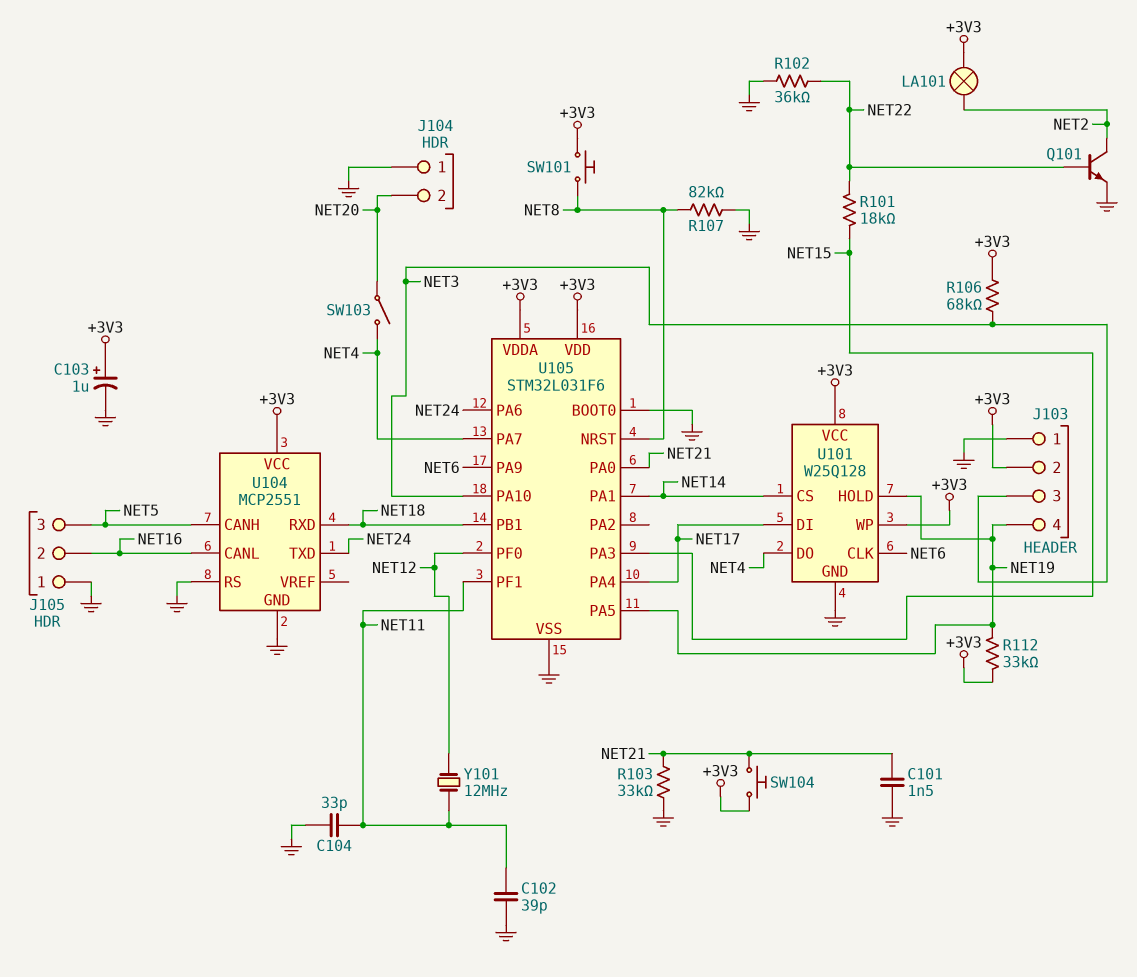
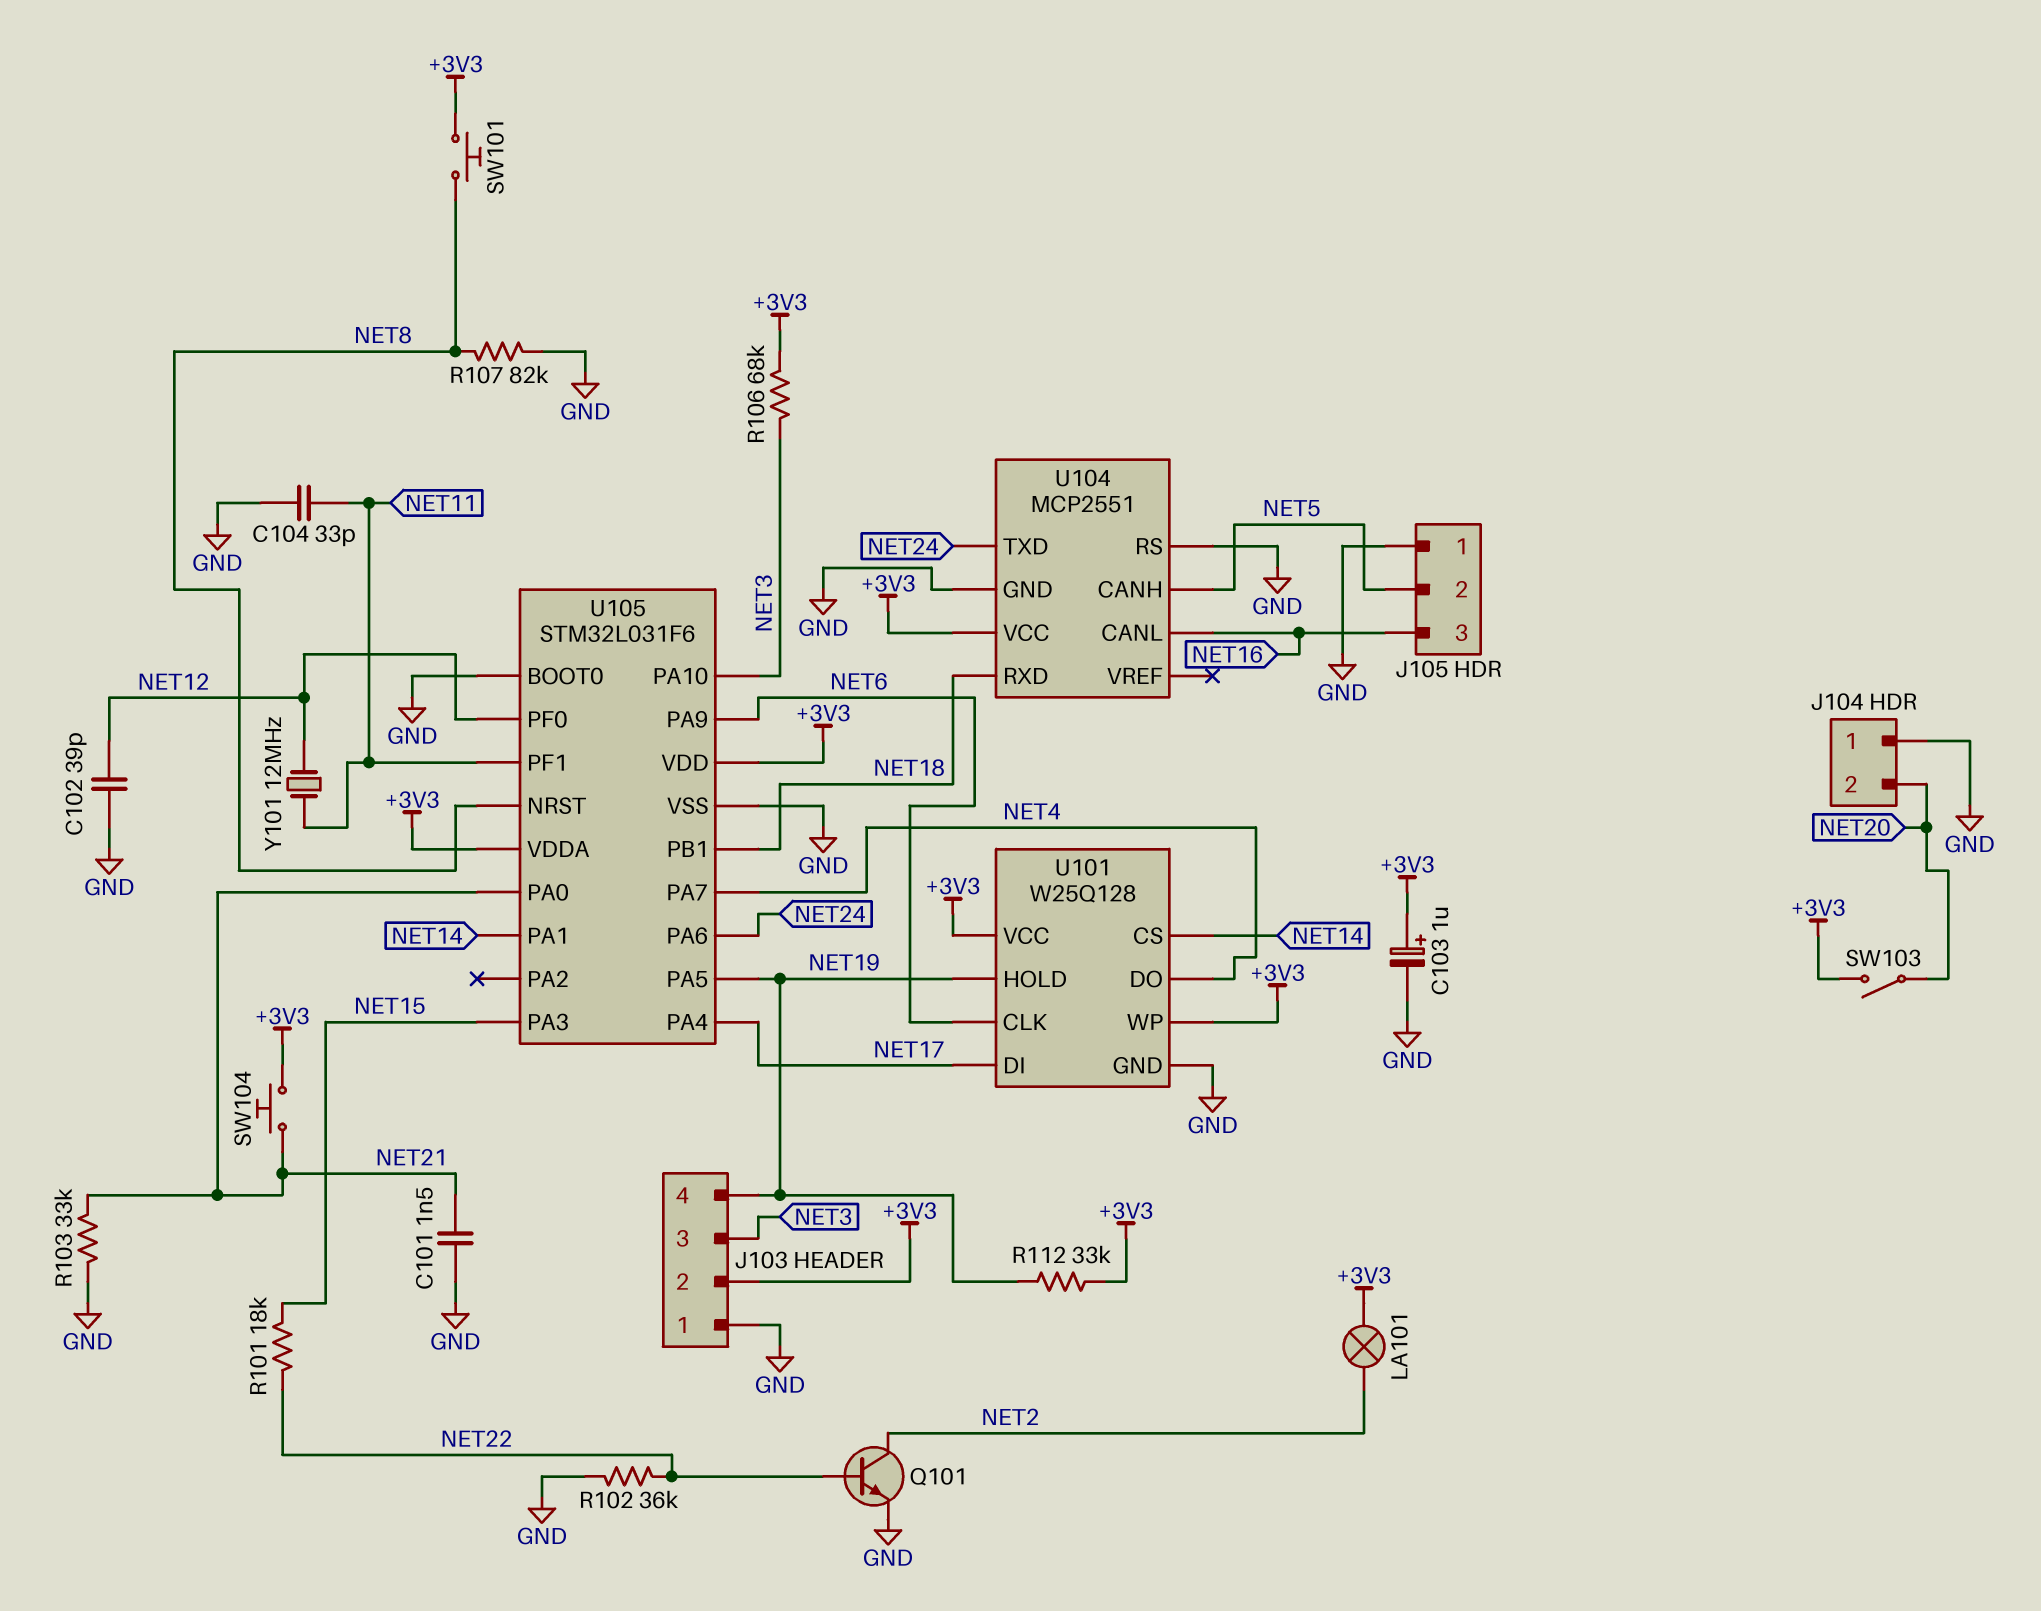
C102: 39pF (GND, NET11) -> 39pF (GND, NET12)
J105 pin 2: NET16 -> NET5
J105 pin 3: NET5 -> NET16
SW103: switch (NET4, NET20) -> switch (+3V3, NET20)

